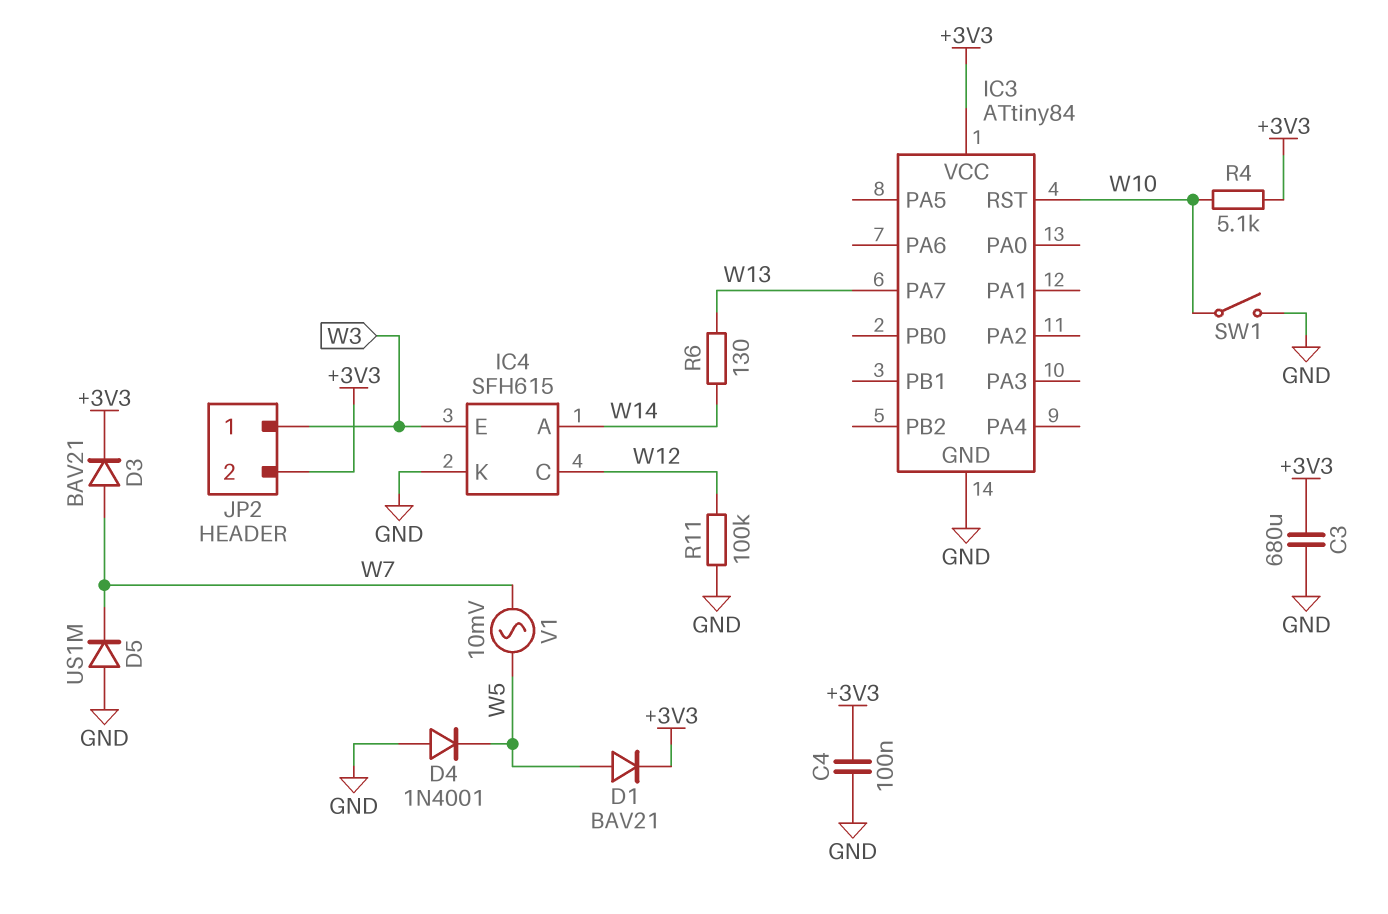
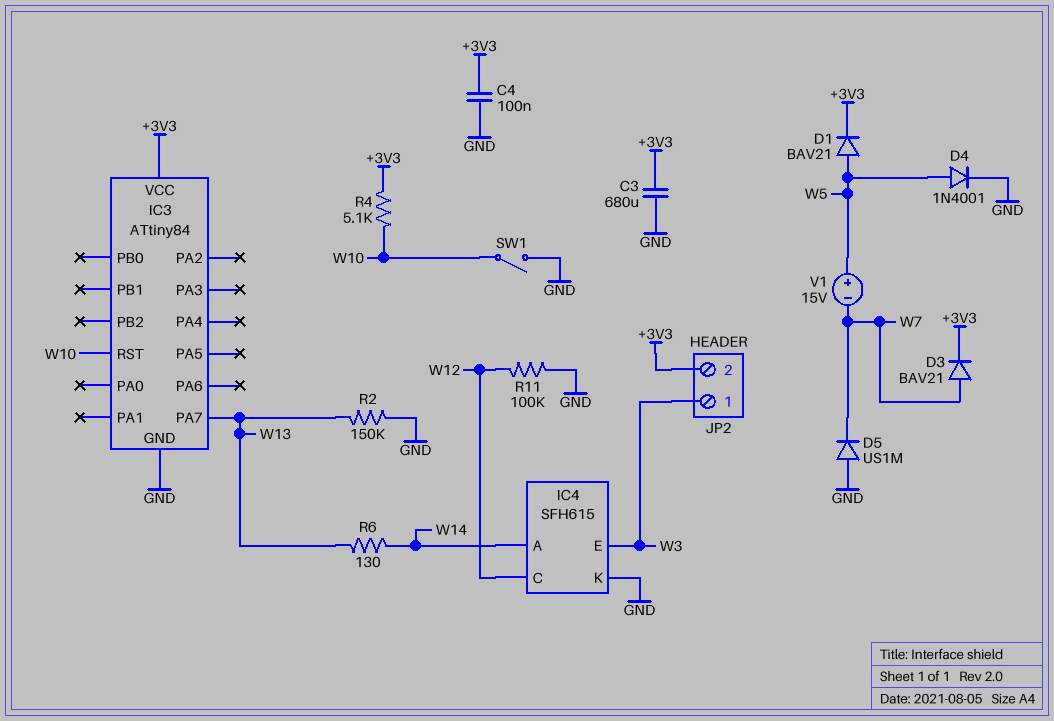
D4: diode 1N4001 (A GND, K W5) -> diode 1N4001 (A W5, K GND)
R2: none -> 150k (GND, W13)
V1: AC 10mV (W5, W7) -> 15V (plus W5, minus W7)

